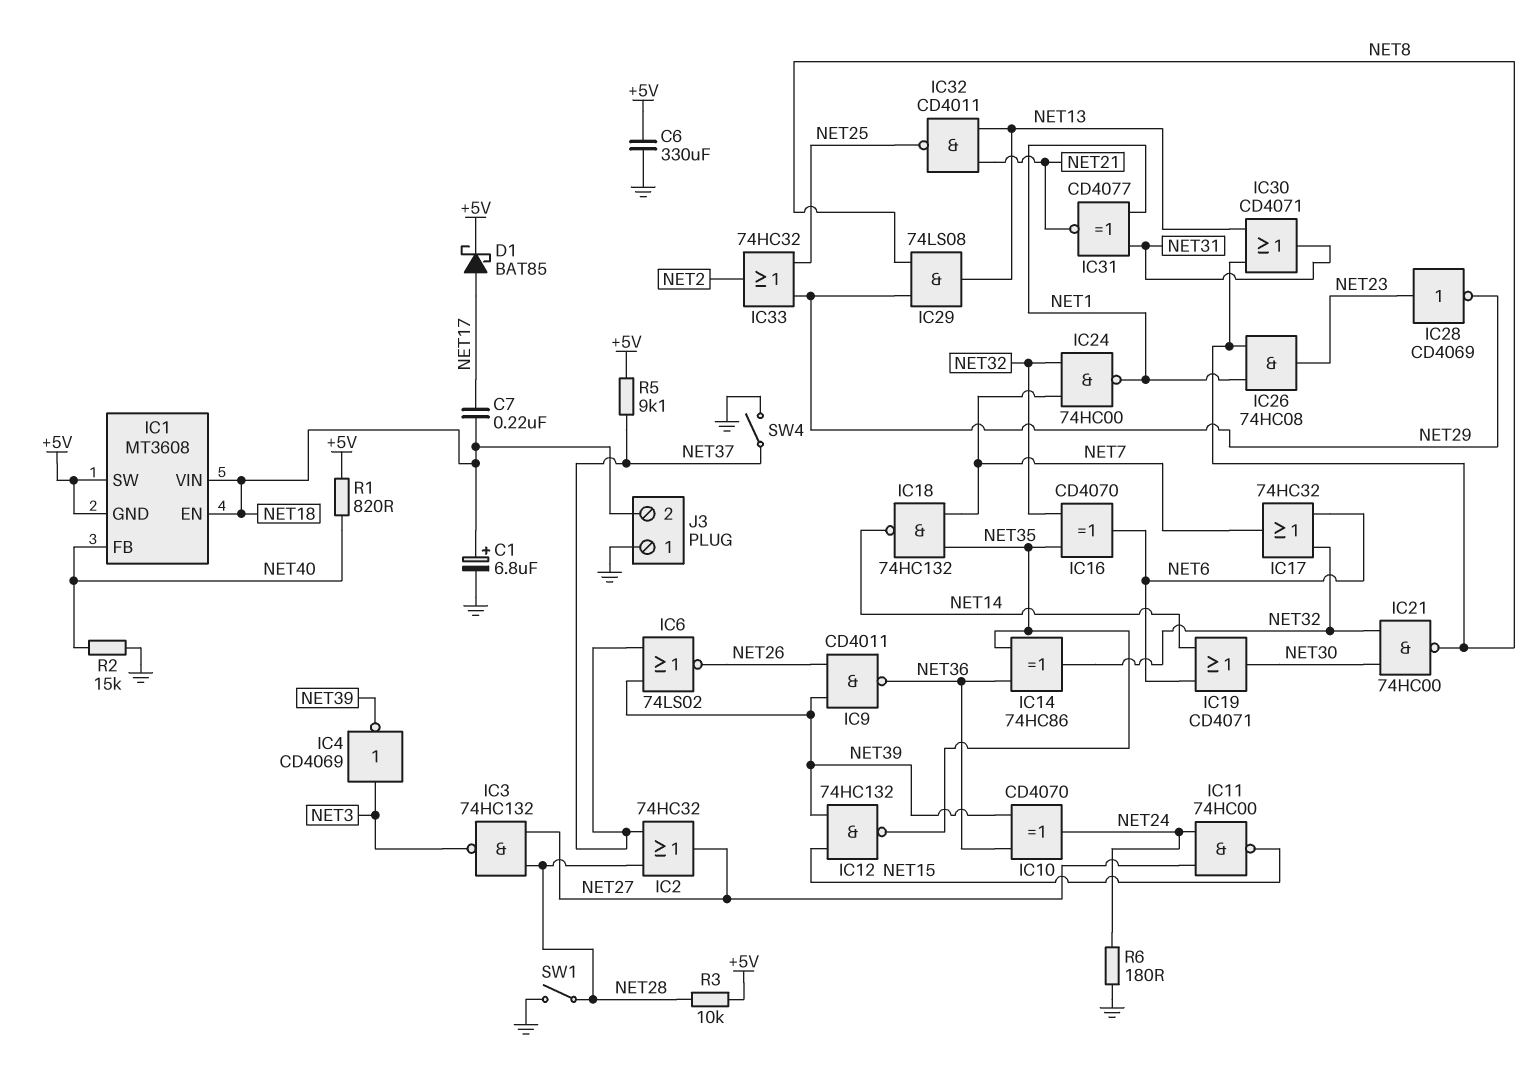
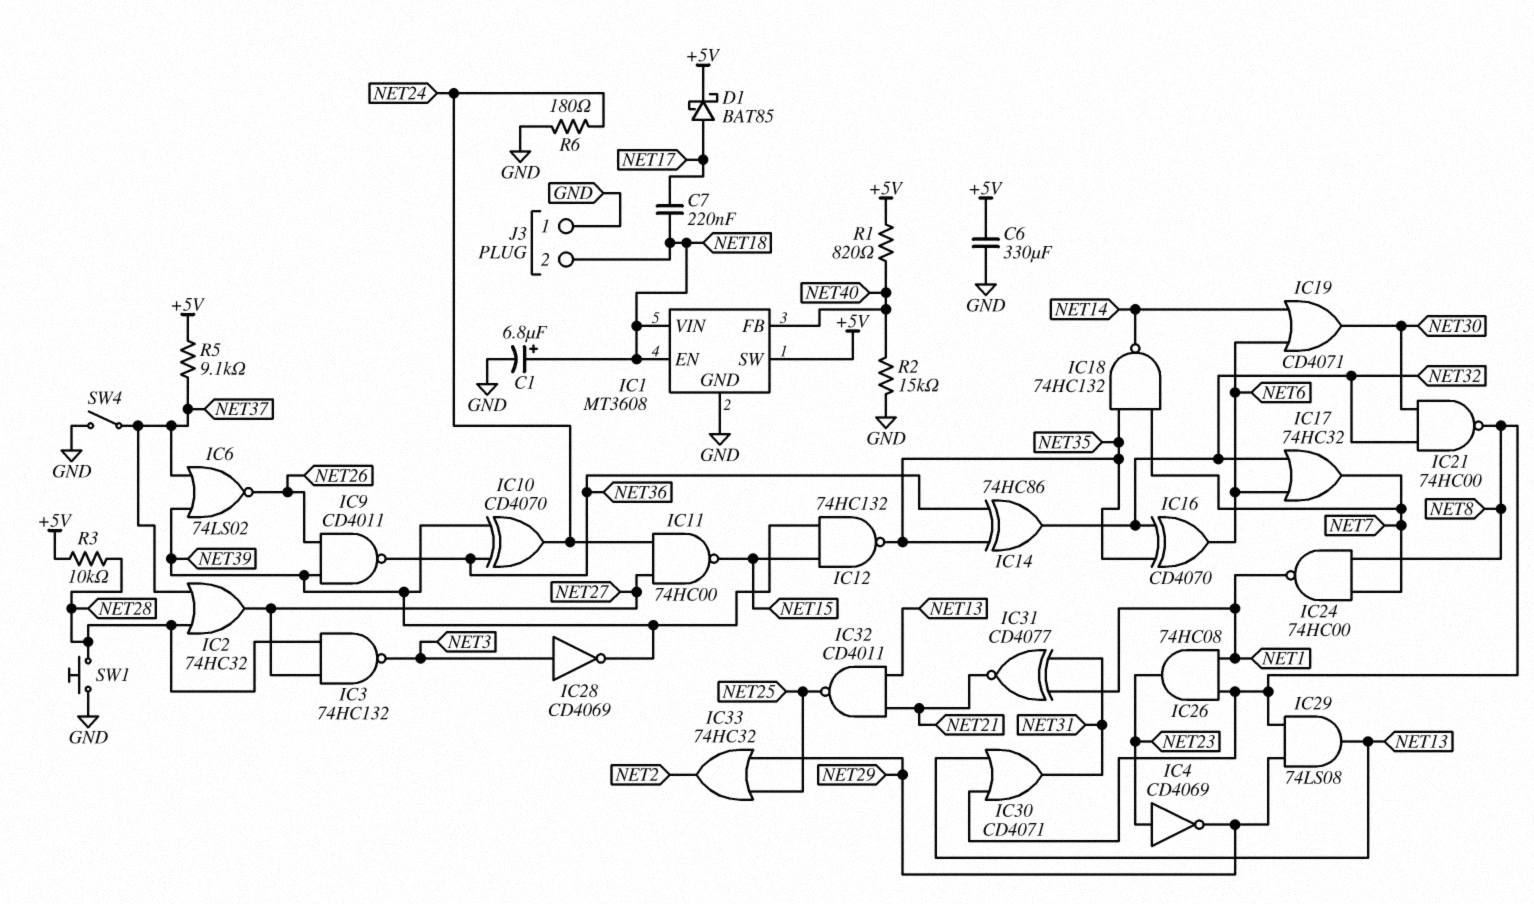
IC1 pin GND: +5V -> GND
IC4: NOT CD4069 (in NET3, out NET39) -> NOT CD4069 (in NET23, out NET29)
IC24: NAND 74HC00 (in NET7, in NET32, out NET1) -> NAND 74HC00 (in NET7, in NET8, out NET1)
IC28: NOT CD4069 (in NET23, out NET29) -> NOT CD4069 (in NET3, out NET39)
SW1: switch (GND, NET28) -> button (GND, NET28)

